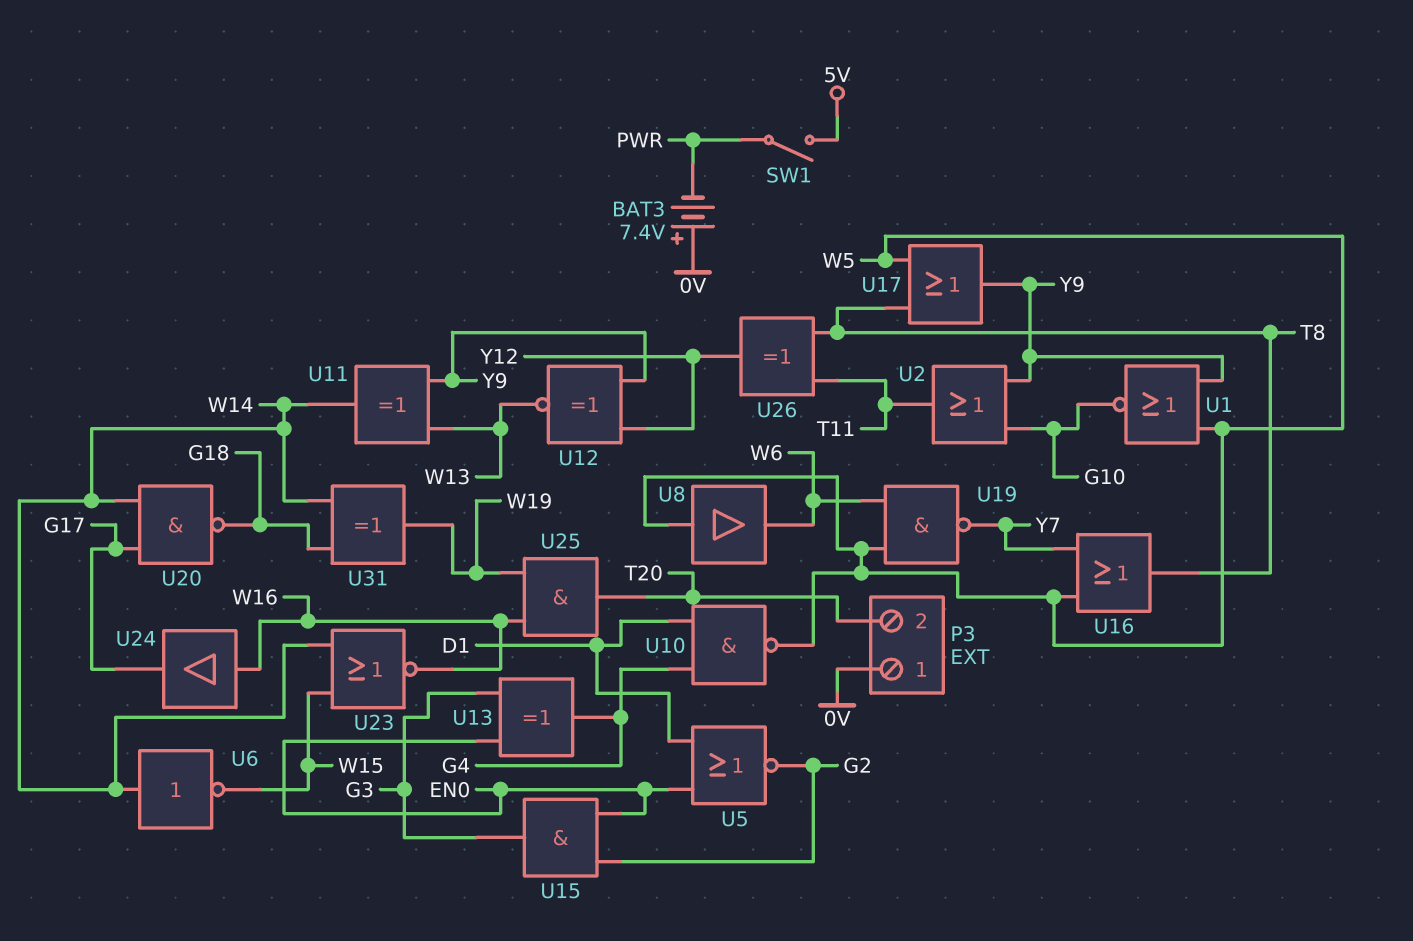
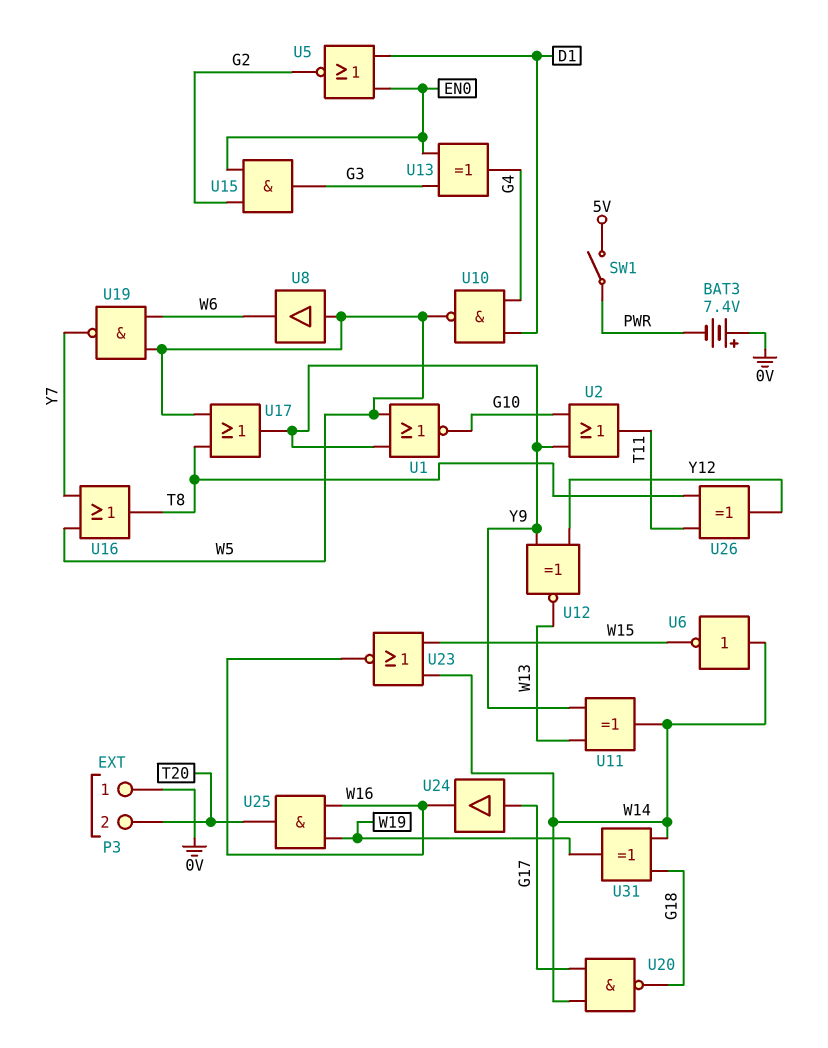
U24: buffer (in W16, out G17) -> buffer (in G17, out W16)

